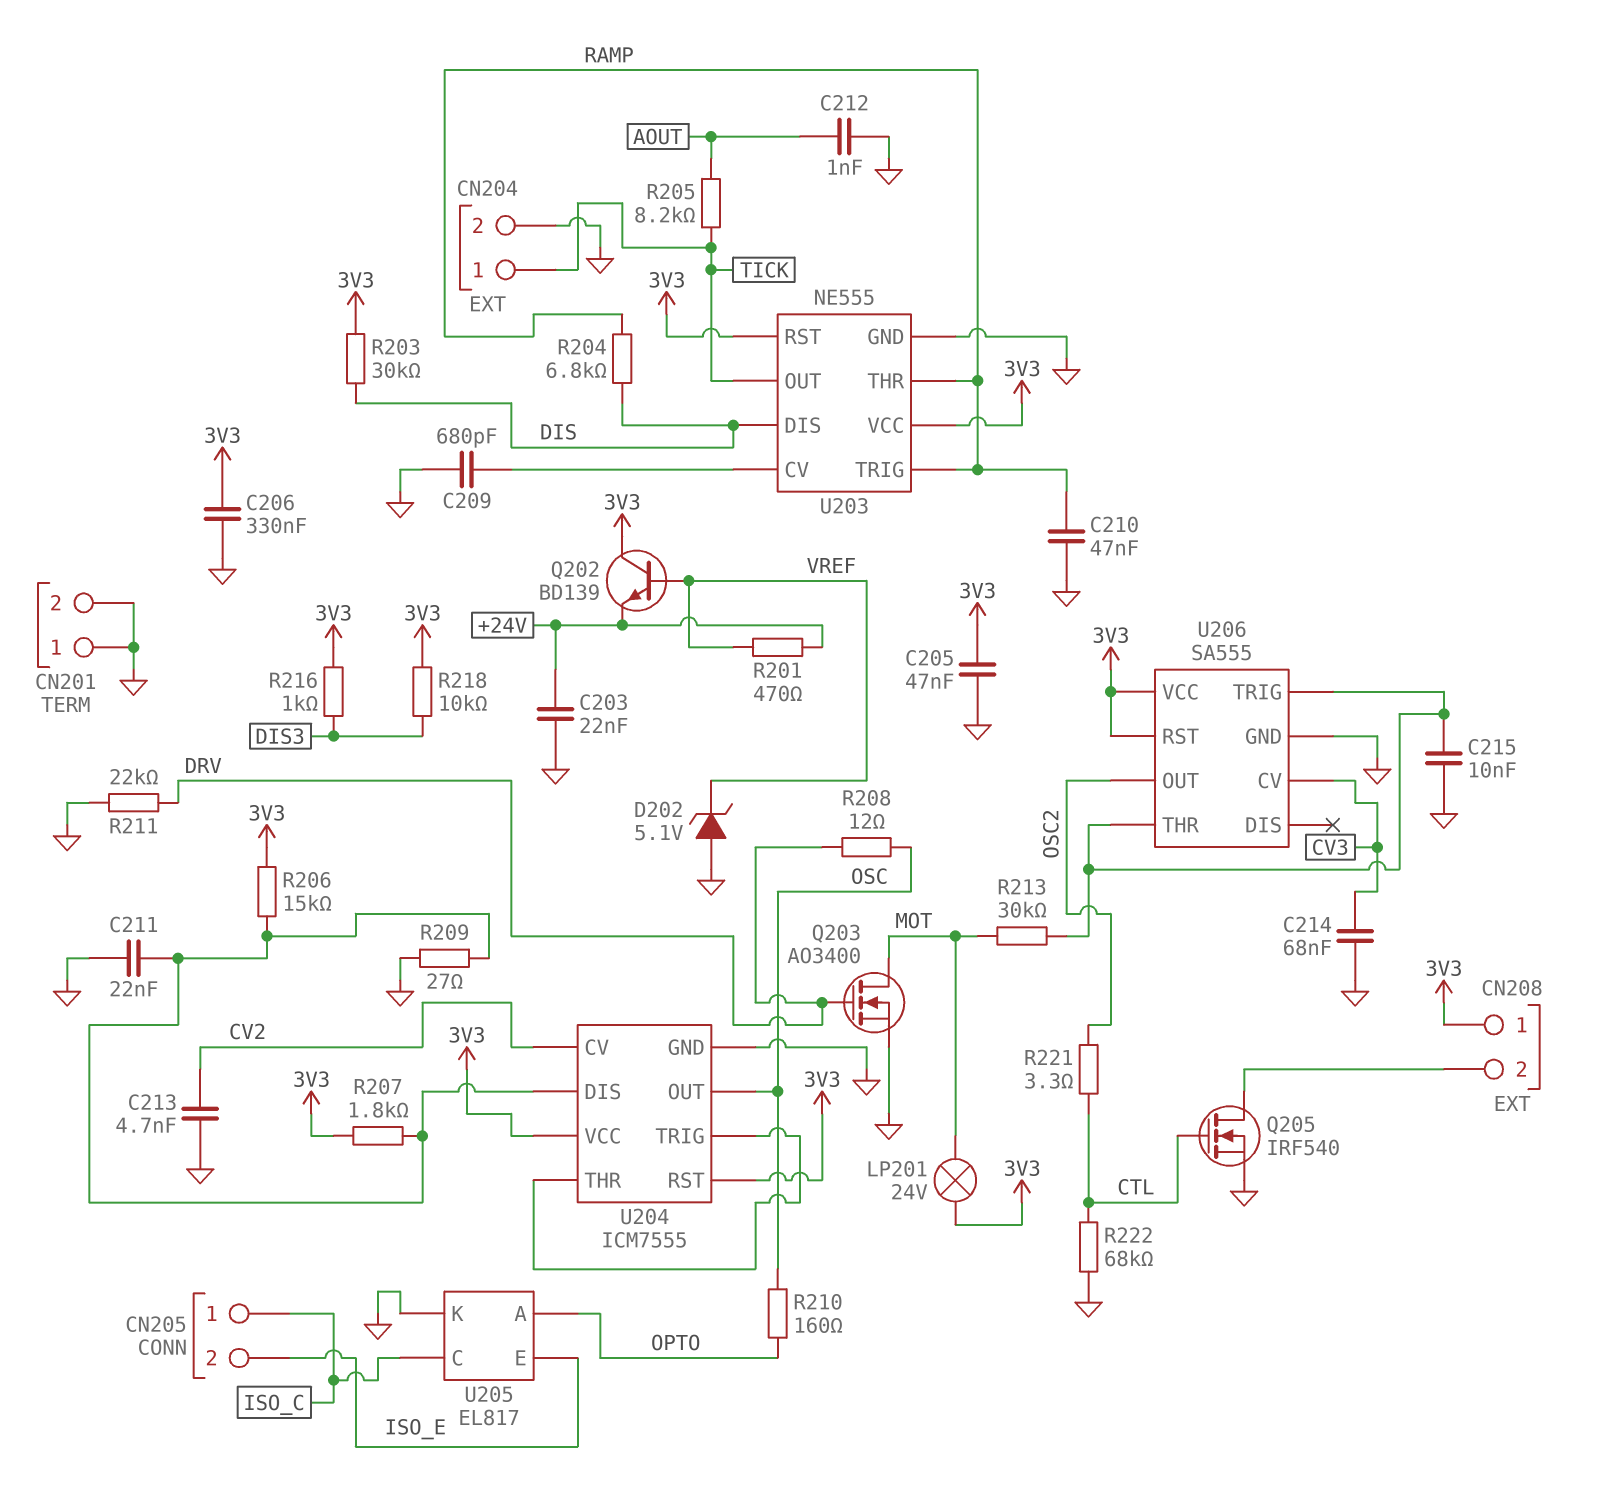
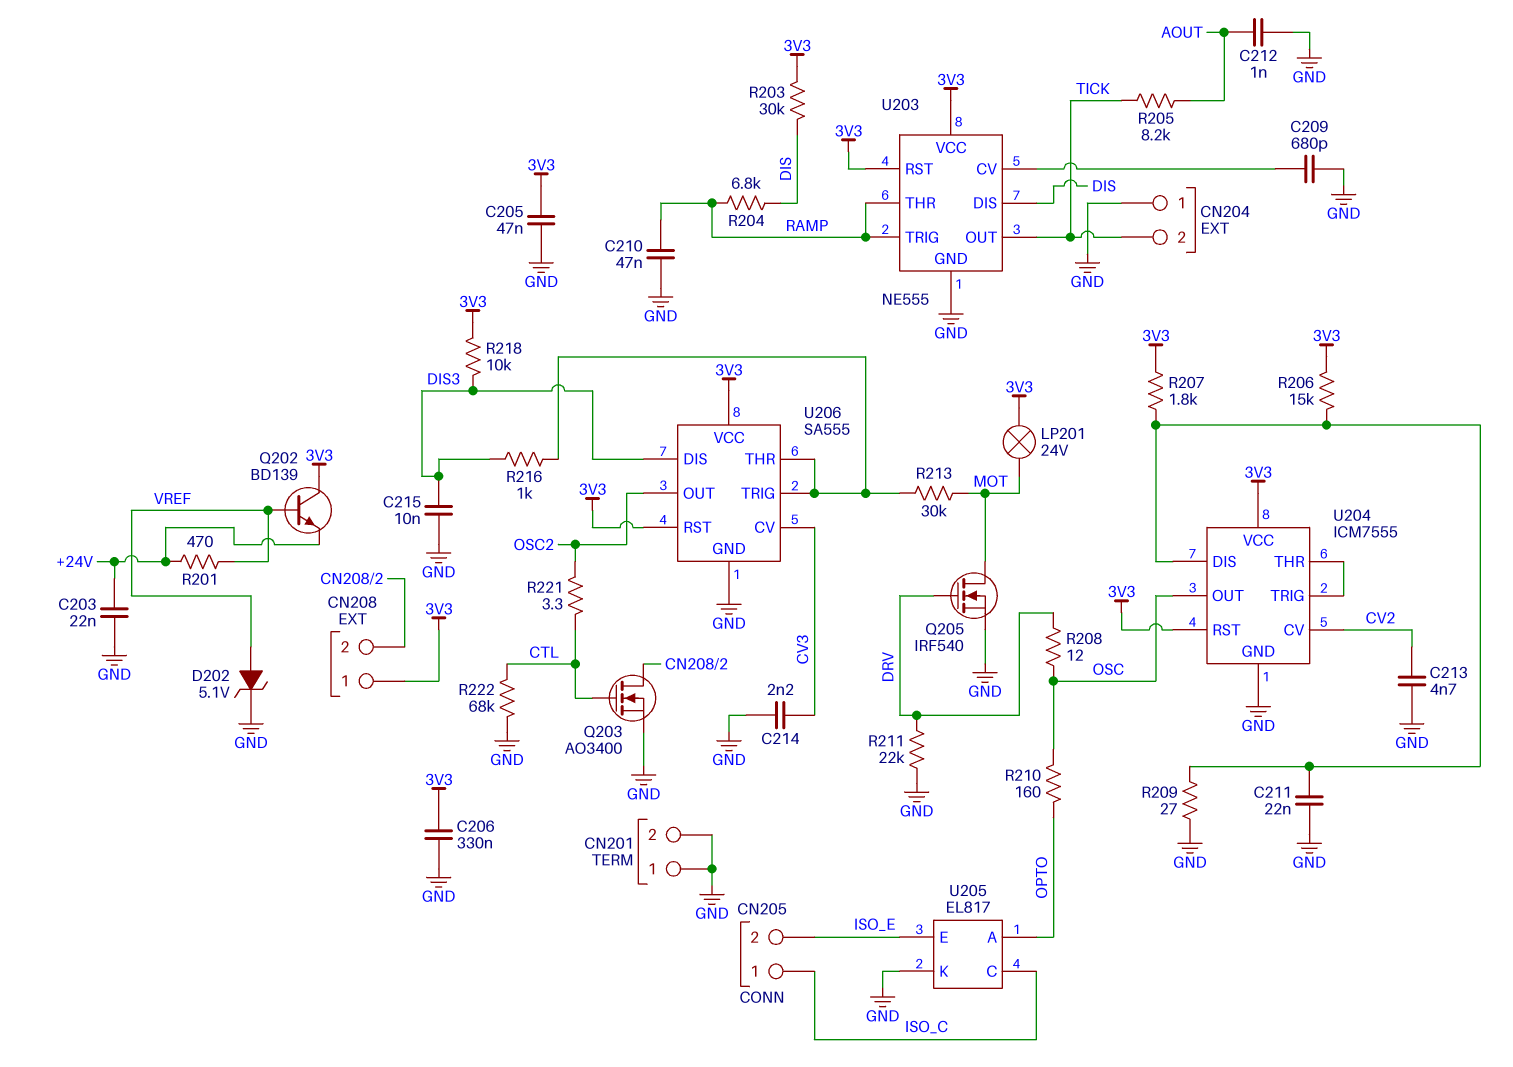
C214: 68nF (CV3, GND) -> 2.2nF (CV3, GND)
C215: 10nF (GND, U206/THR) -> 10nF (DIS3, GND)
CN204 pin 1: TICK -> GND
CN204 pin 2: GND -> TICK
D202: zener 5.1V (A GND, K VREF) -> zener 5.1V (A VREF, K GND)
Q203: NMOS AO3400 (G DRV, D MOT, S GND) -> NMOS AO3400 (G CTL, D CN208/2, S GND)
Q205: NMOS IRF540 (G CTL, D CN208/2, S GND) -> NMOS IRF540 (G DRV, D MOT, S GND)
R216: 1k (3V3, DIS3) -> 1k (DIS3, U206/THR)
U206 pin DIS: none -> DIS3

